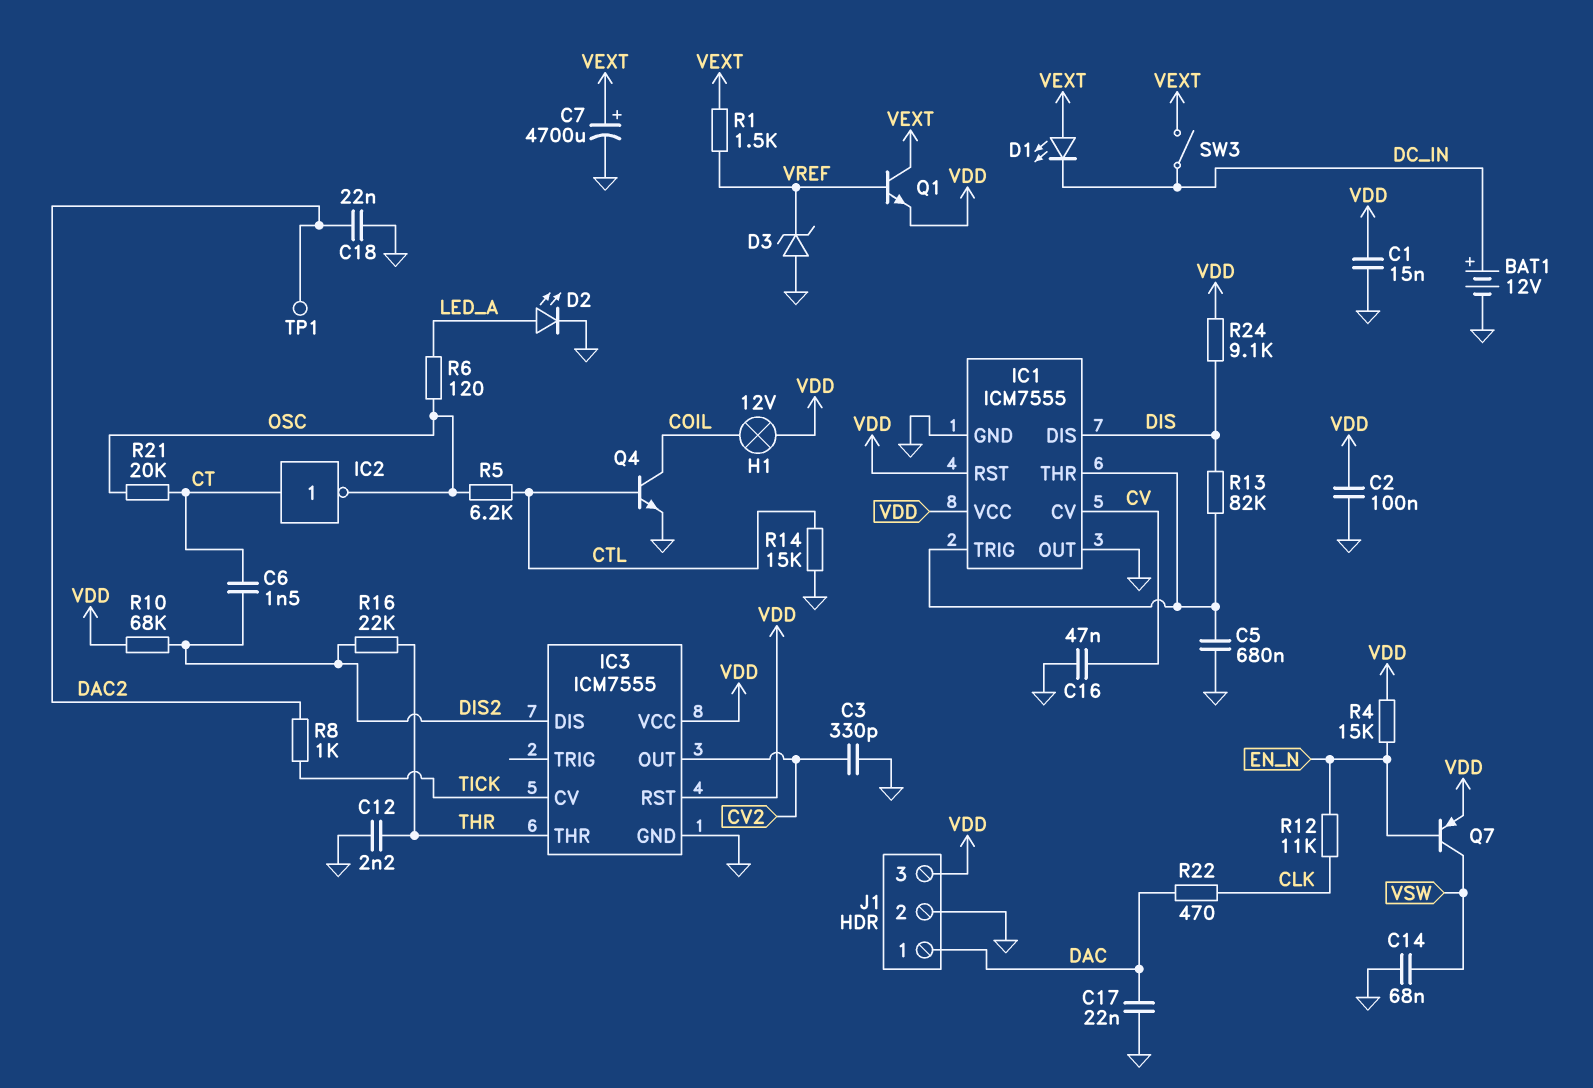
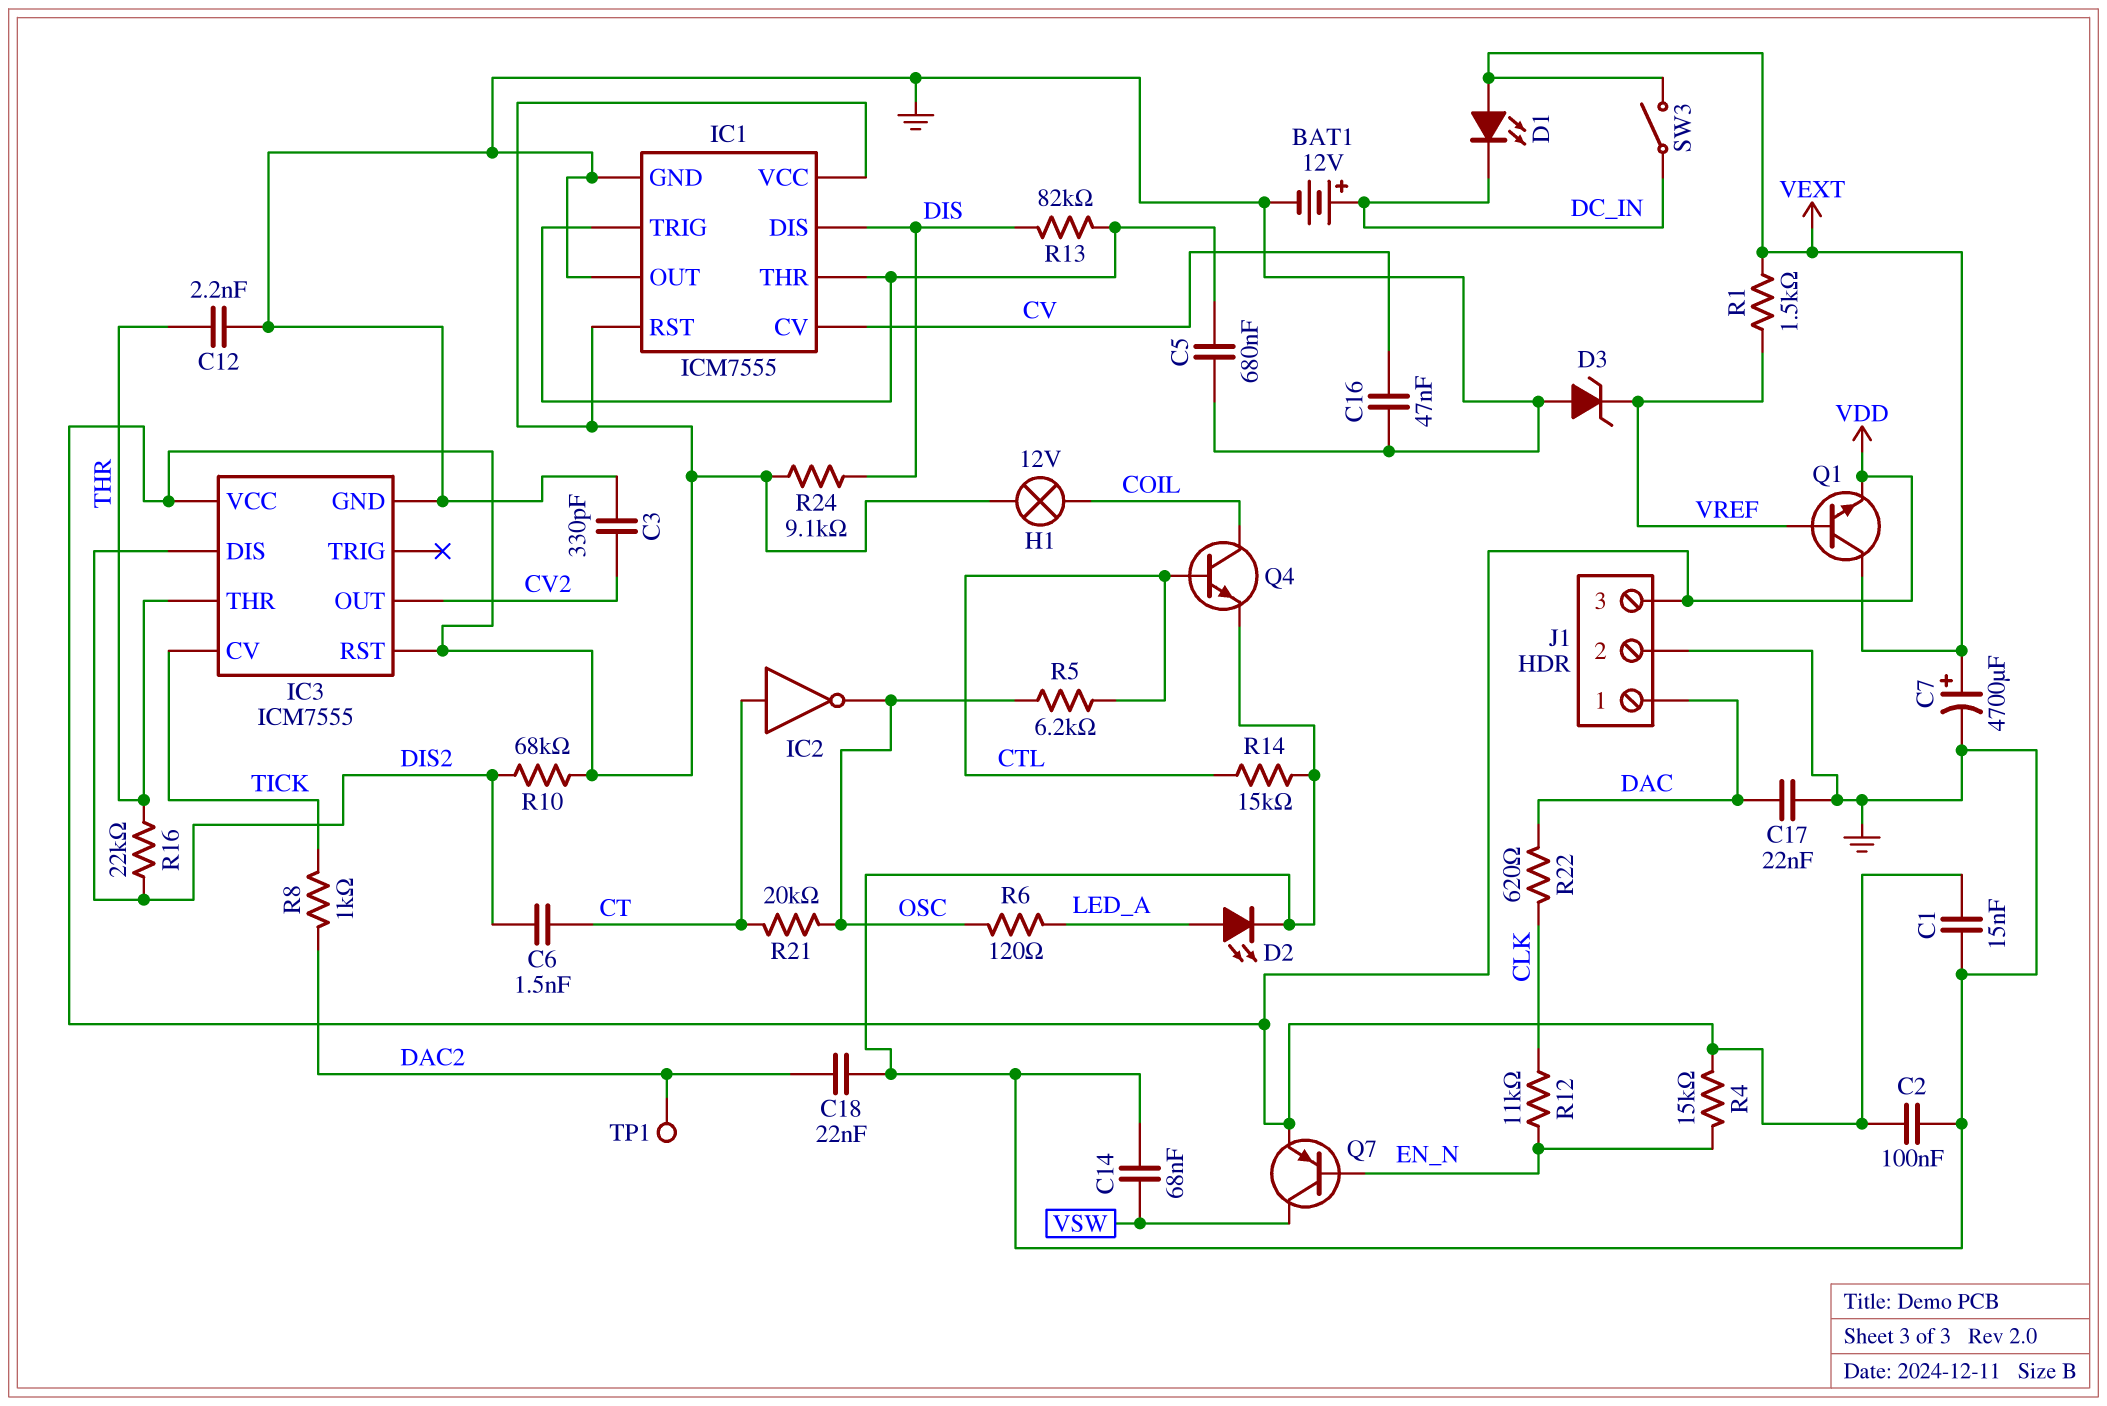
R22: 470 (CLK, DAC) -> 620 (CLK, DAC)

